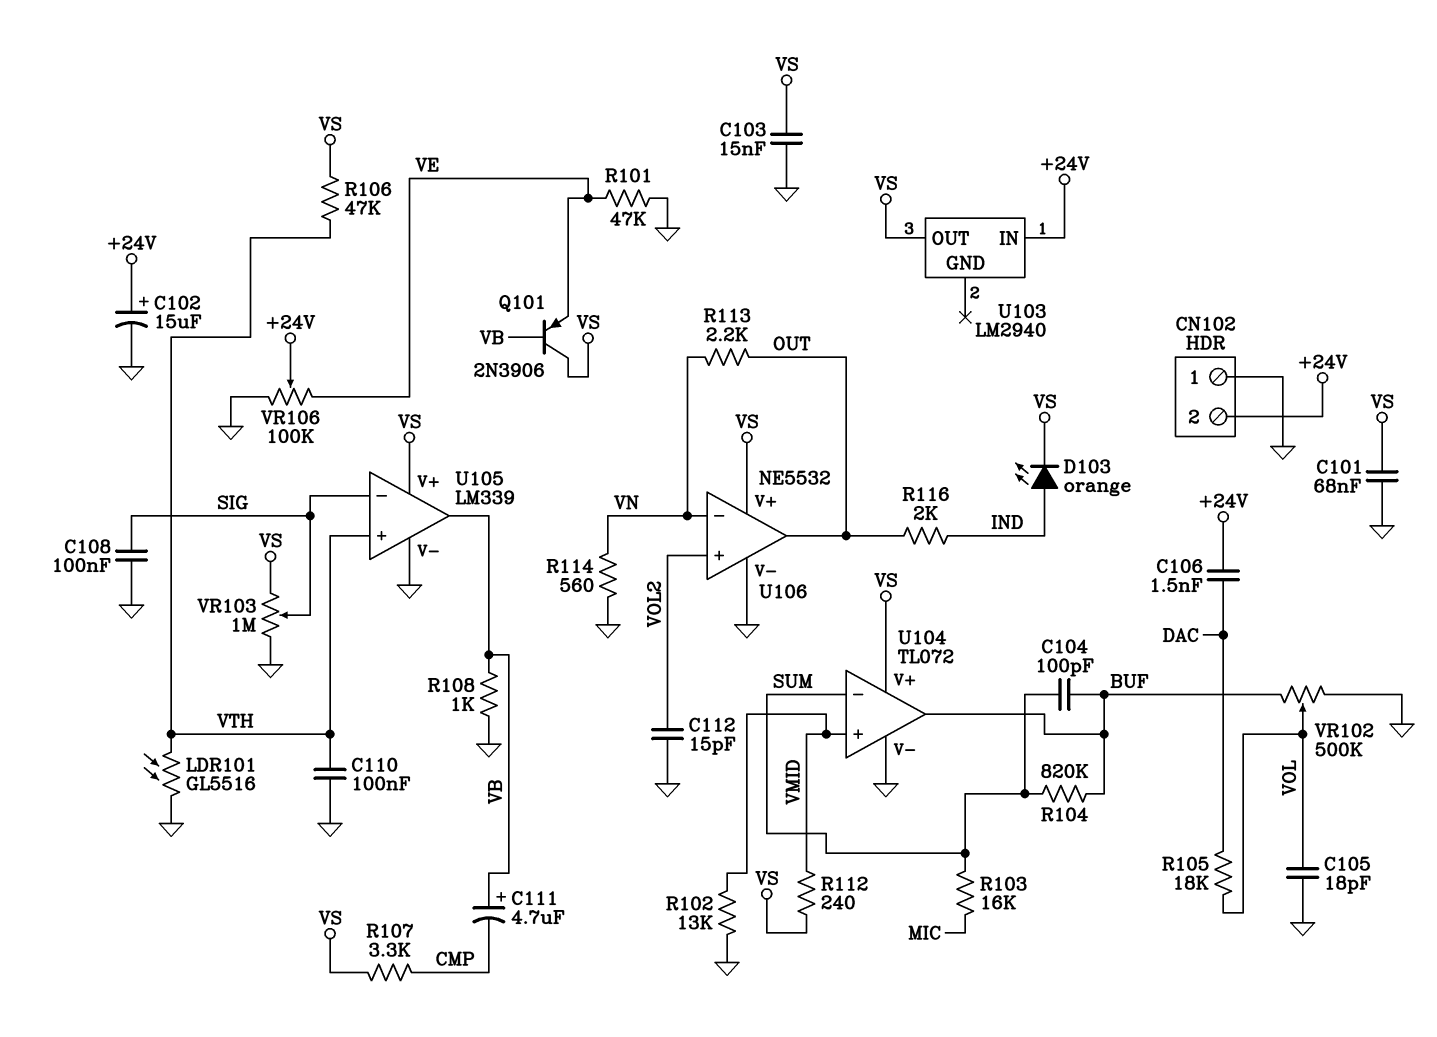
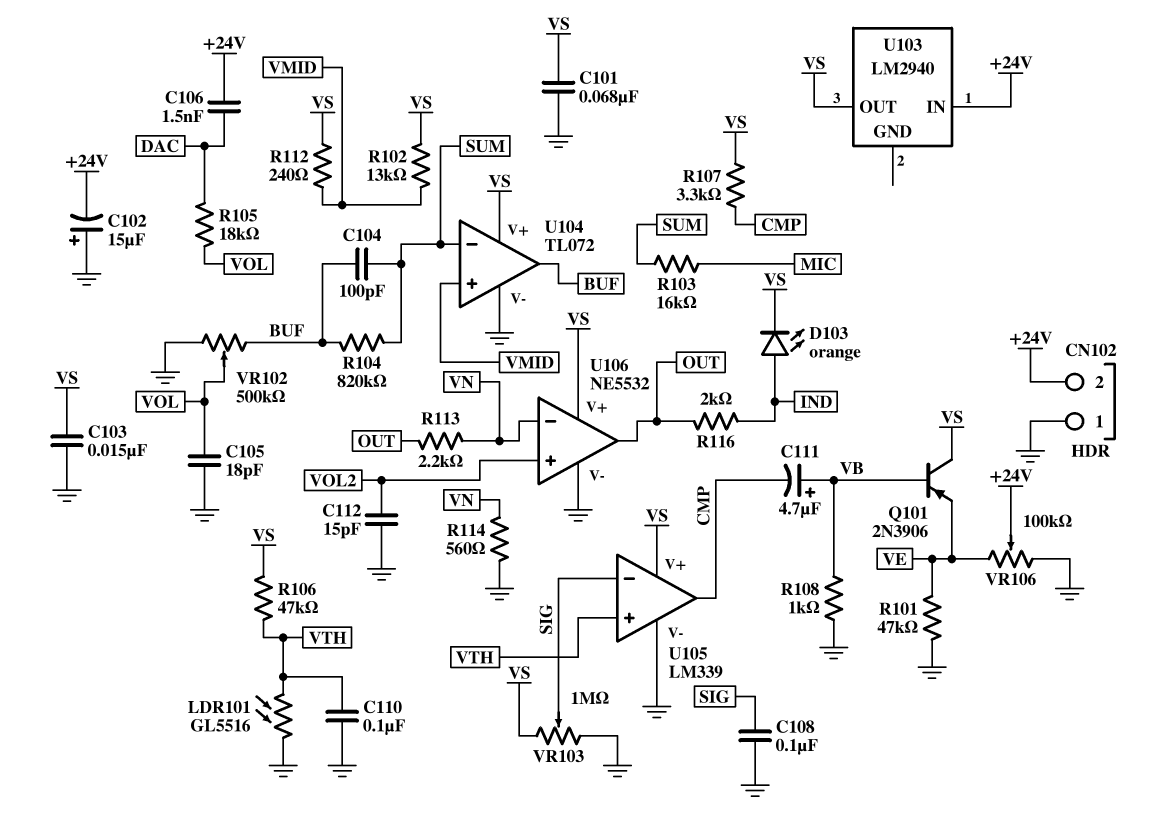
C102: 15uF (plus +24V, minus GND) -> 15uF (plus GND, minus +24V)
R102: 13k (GND, VMID) -> 13k (VMID, VS)
U105 pin out: VB -> CMP

